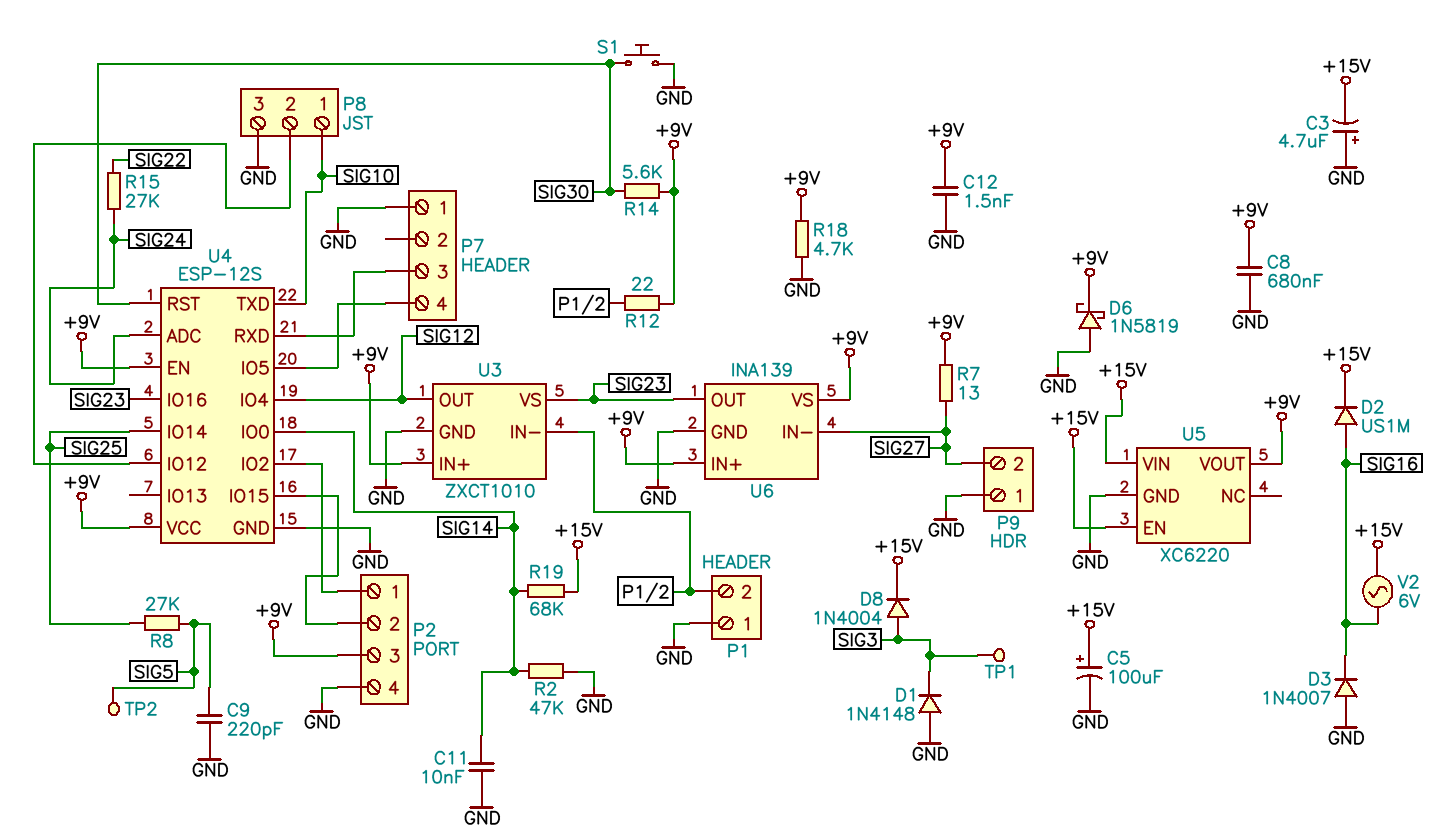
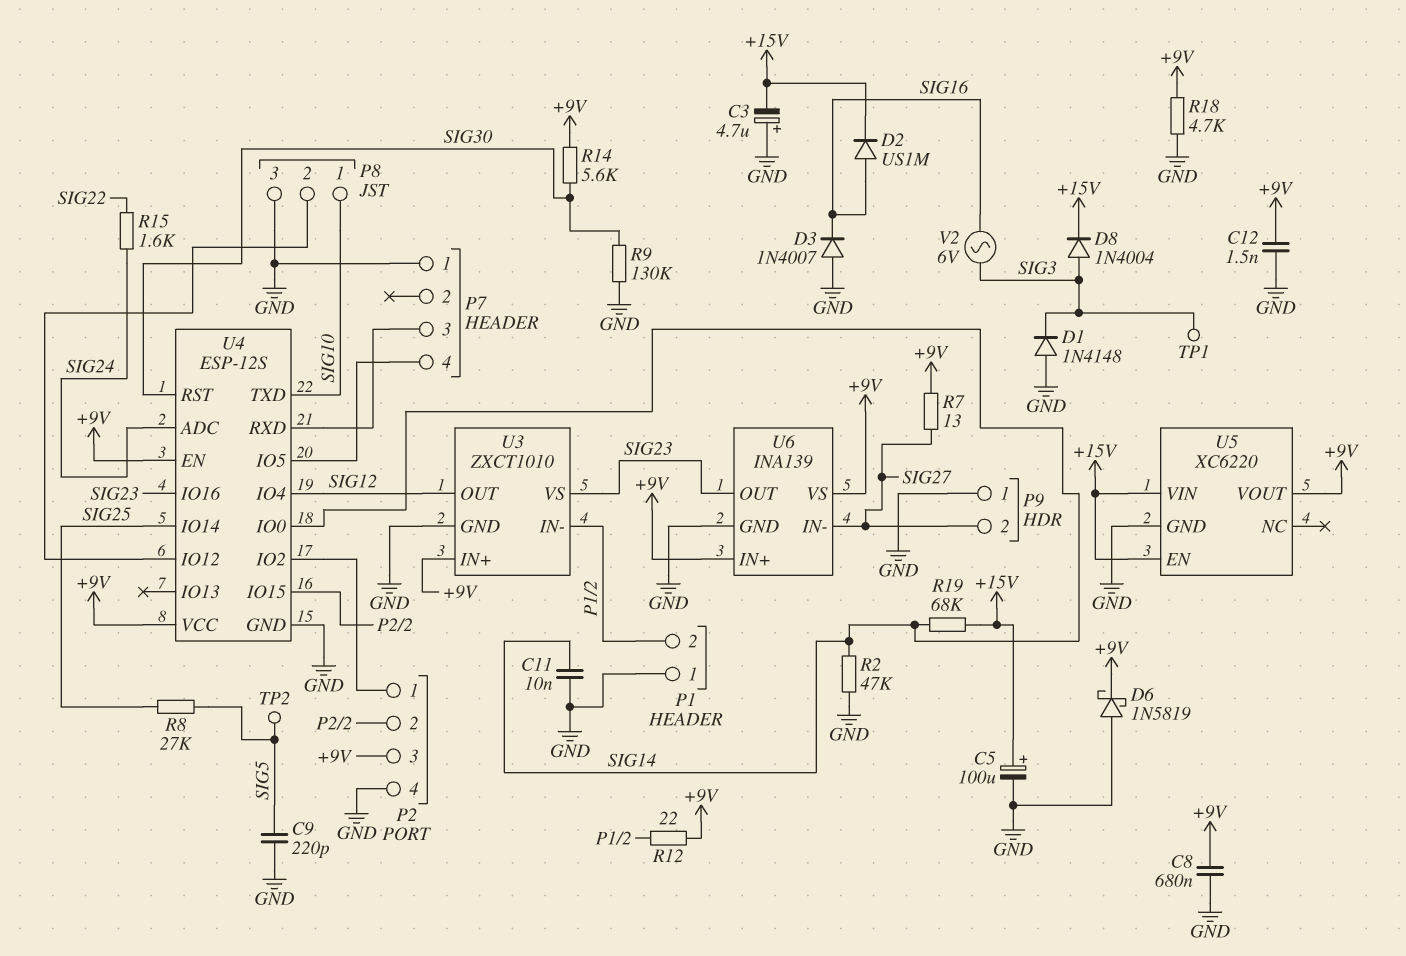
R9: none -> 130k (GND, SIG30)
R15: 27k (SIG22, SIG24) -> 1.6k (SIG22, SIG24)
S1: button (GND, SIG30) -> none
V2: AC 6V (+15V, SIG16) -> AC 6V (SIG3, SIG16)

